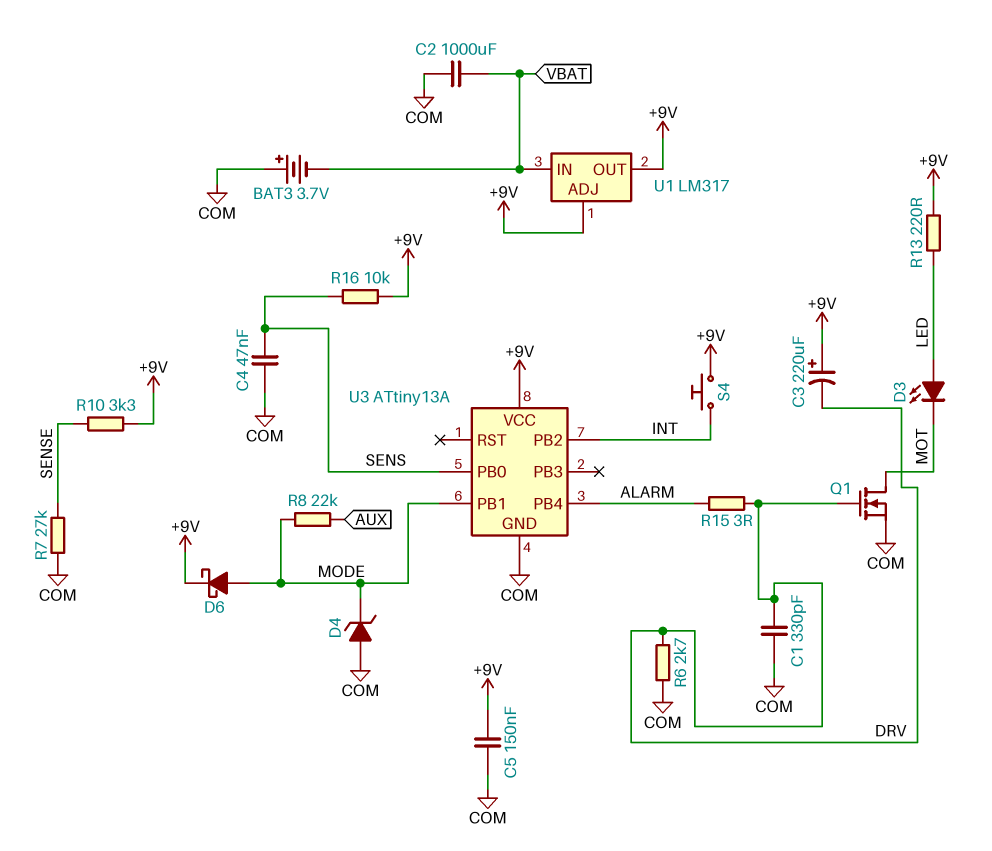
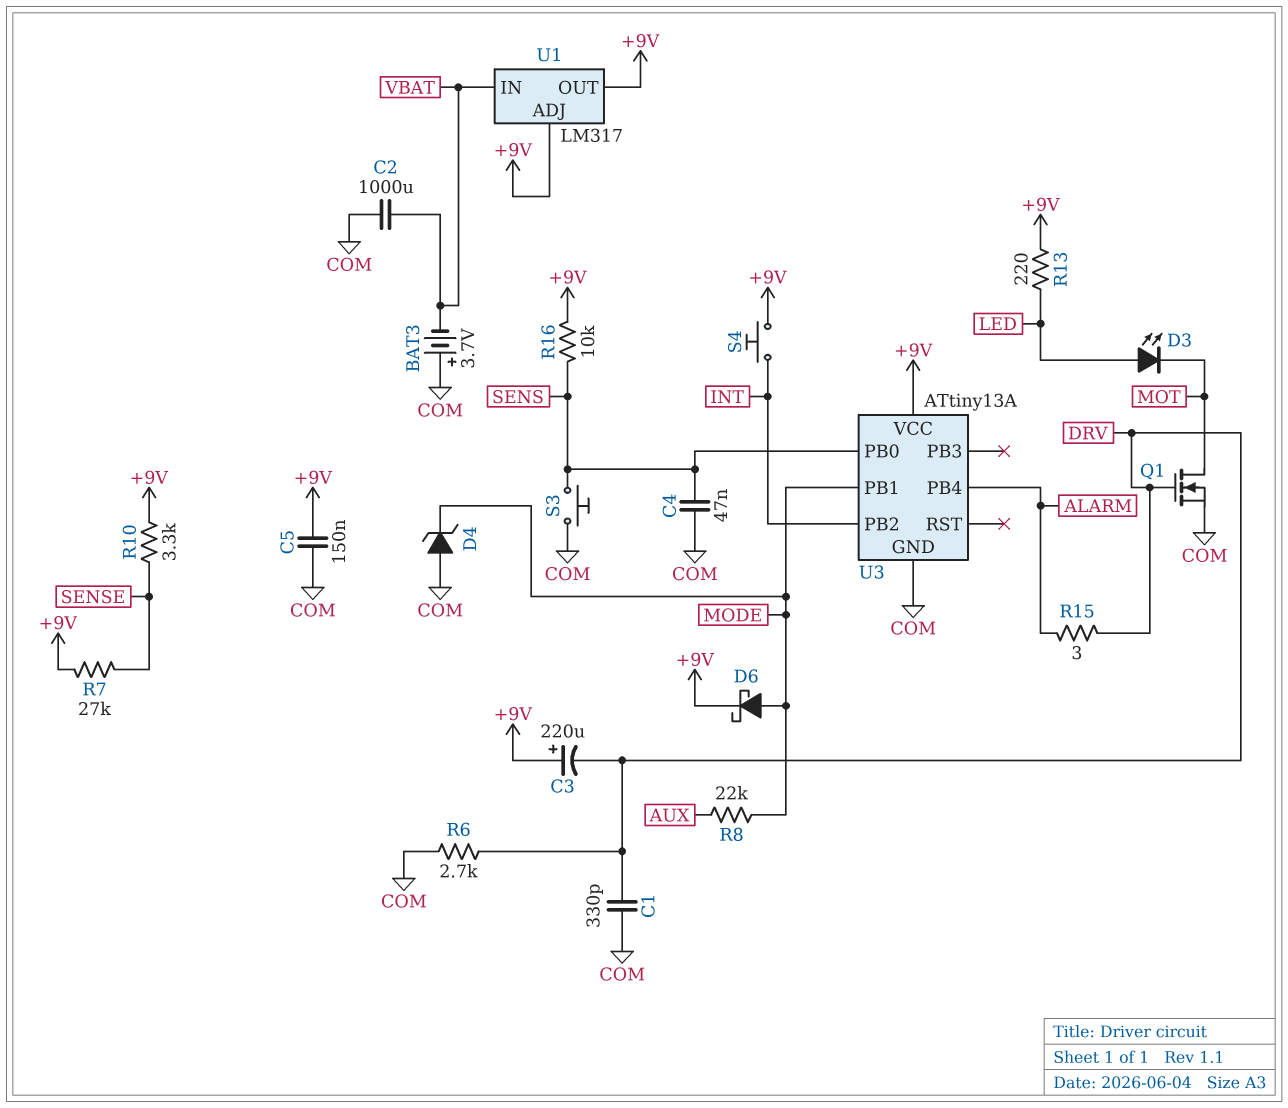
R7: 27k (COM, SENSE) -> 27k (+9V, SENSE)
S3: none -> button (COM, SENS)

